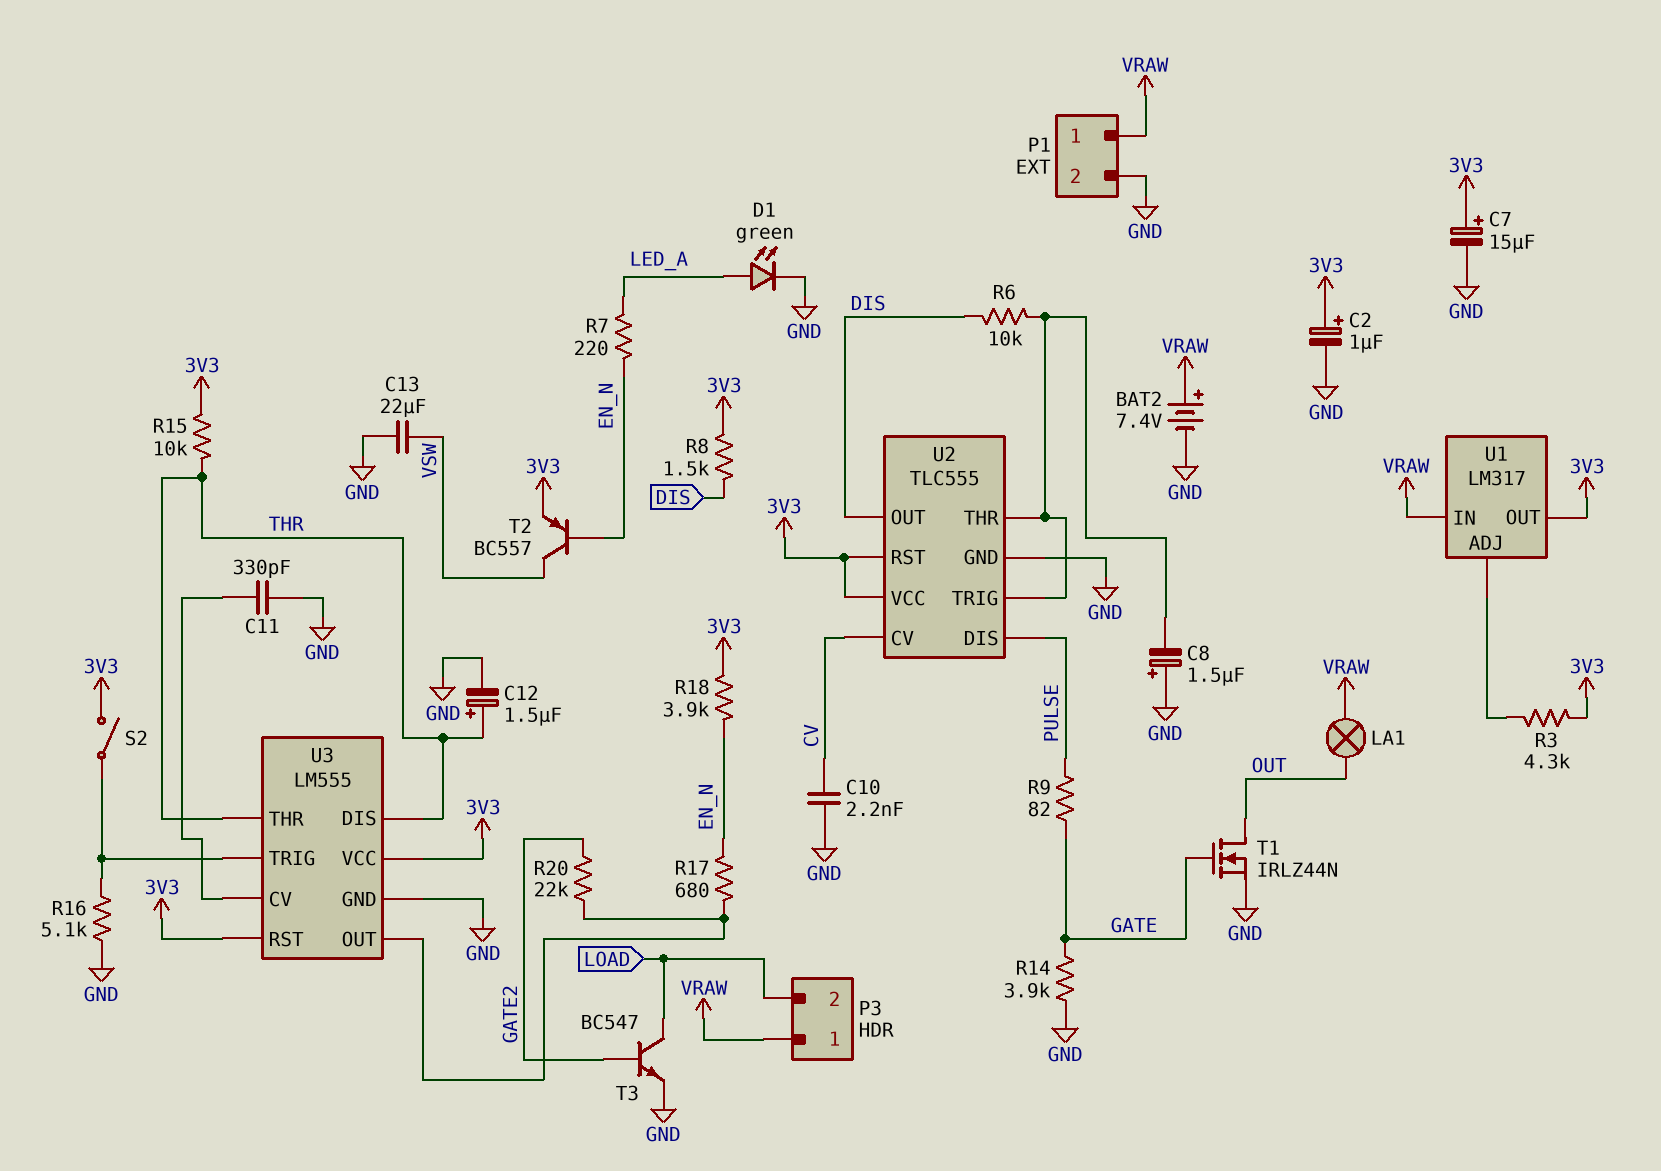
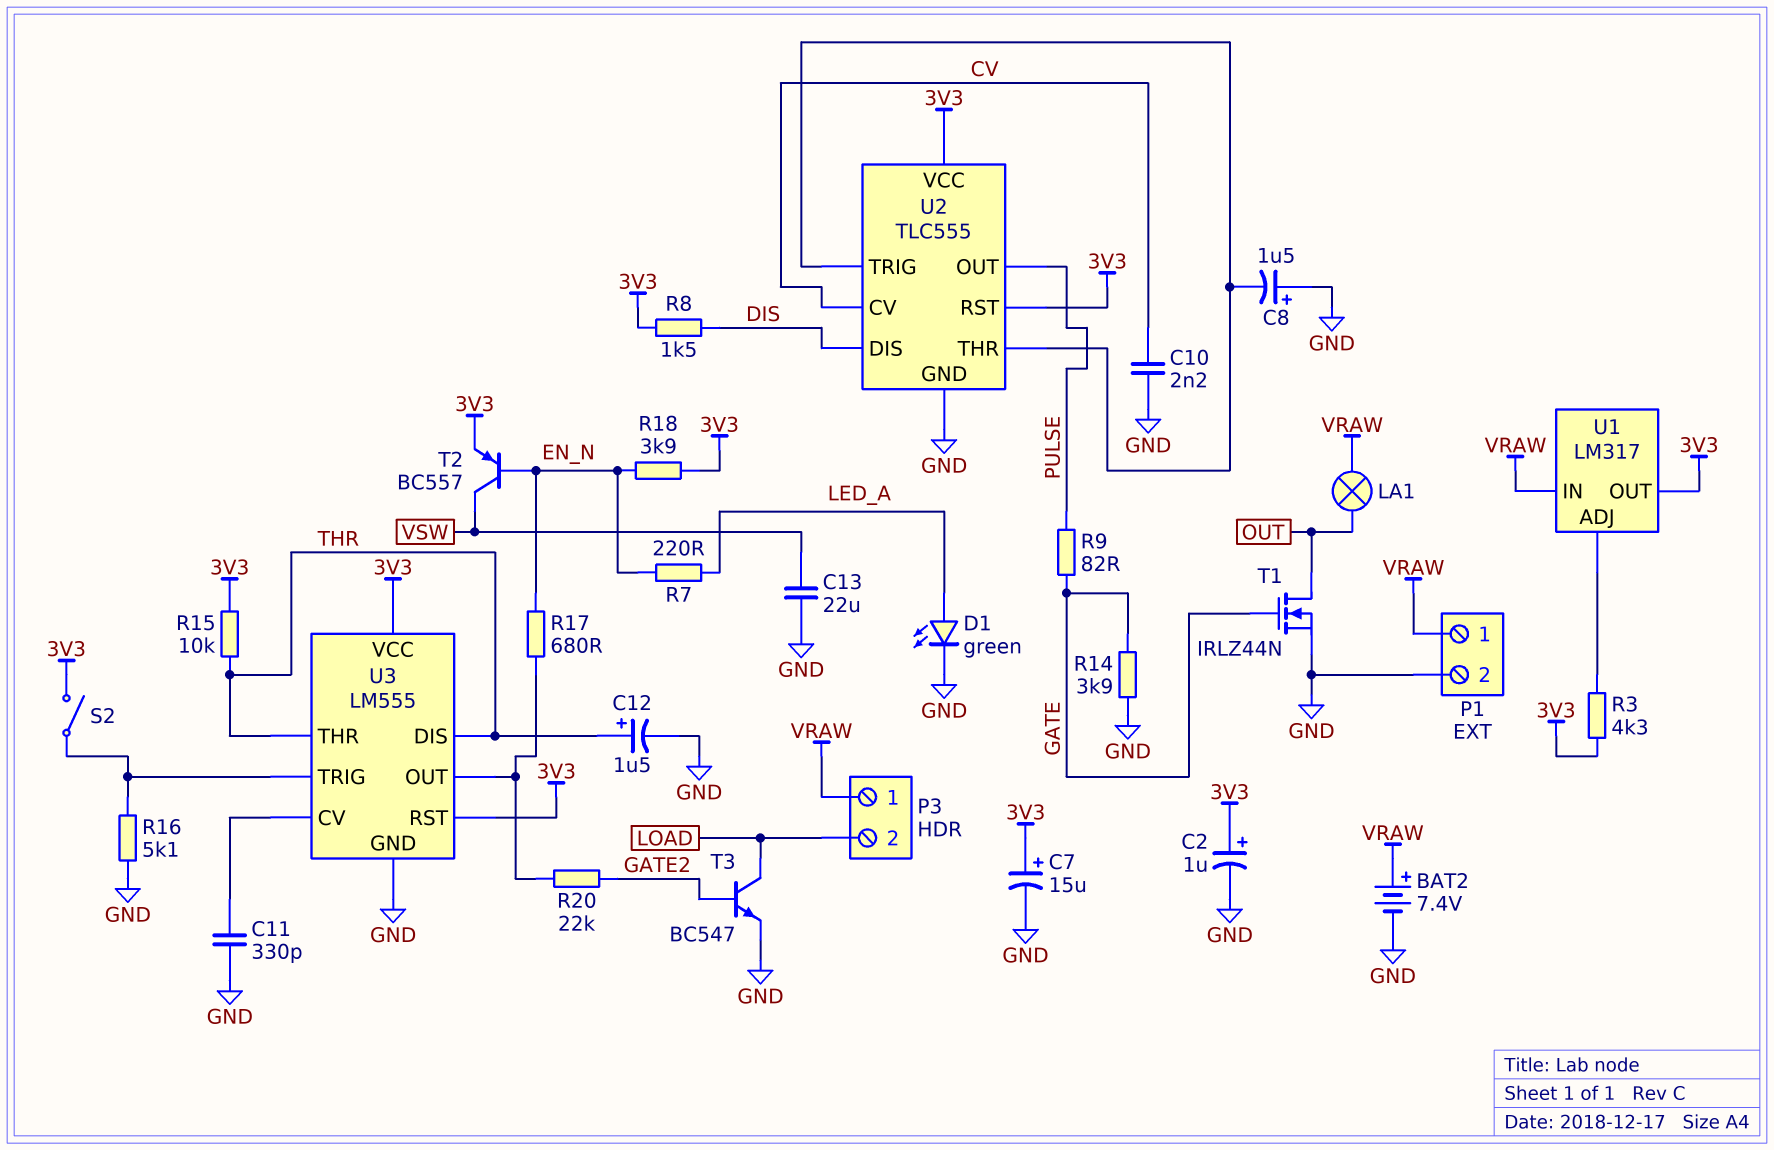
R6: 10k (DIS, U2/THR) -> none
U2 pin DIS: PULSE -> DIS
U2 pin OUT: DIS -> PULSE

